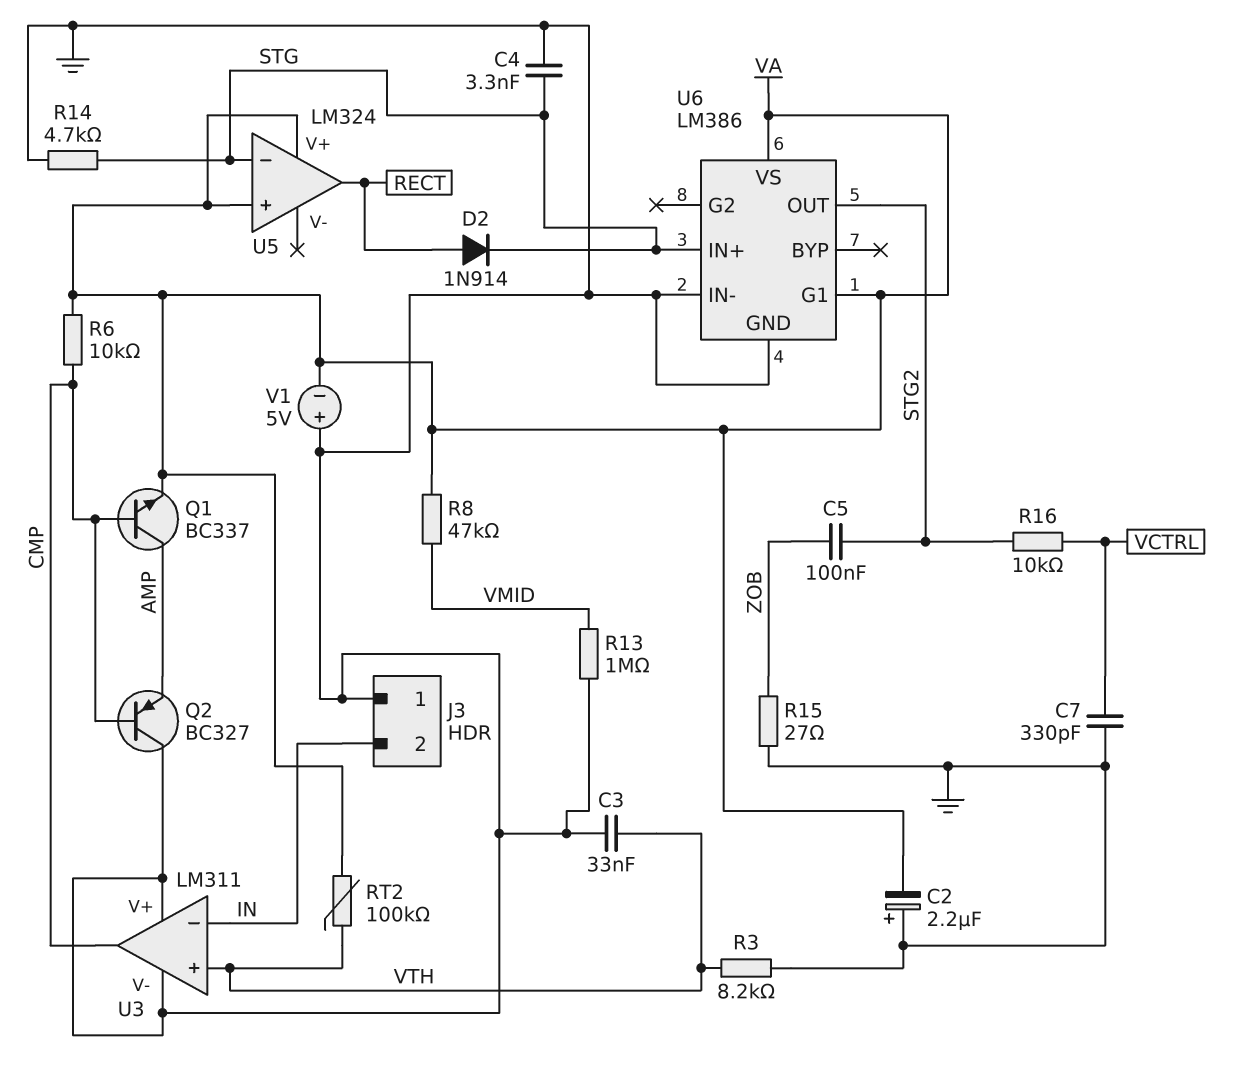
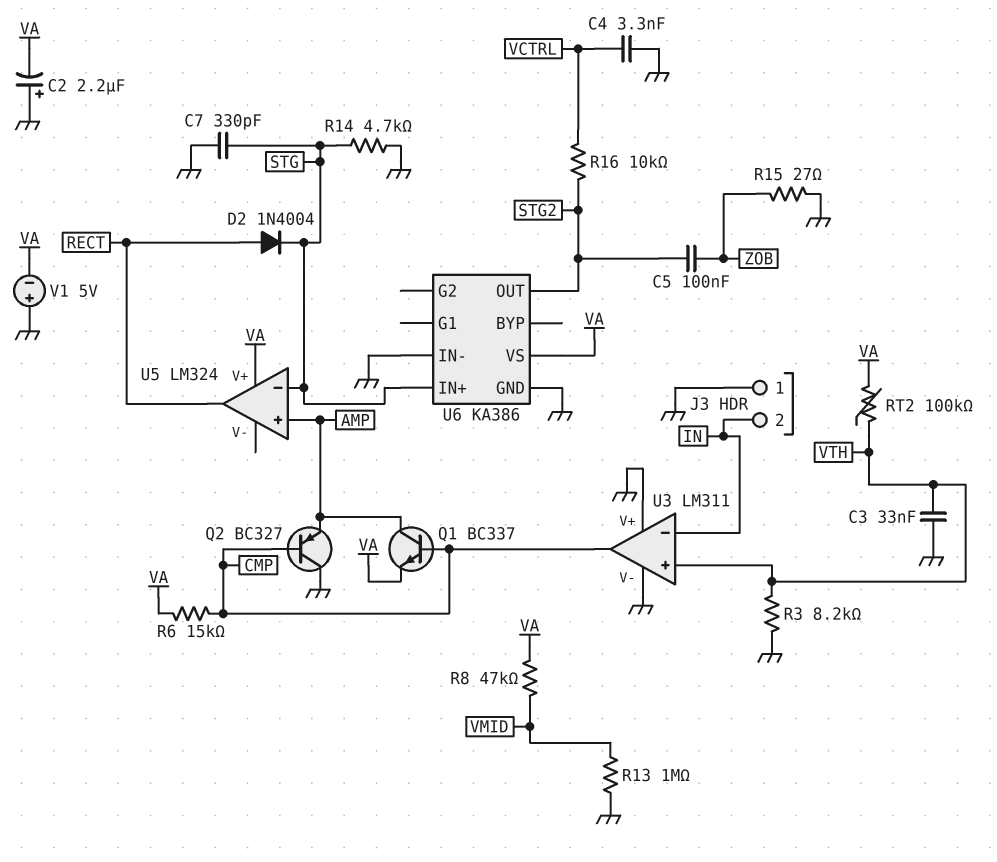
C4: 3.3nF (GND, STG) -> 3.3nF (GND, VCTRL)
C7: 330pF (GND, VCTRL) -> 330pF (GND, STG)
D2: diode 1N914 (A RECT, K STG) -> diode 1N4004 (A RECT, K STG)
R6: 10k (CMP, VA) -> 15k (CMP, VA)
U5 pin in+: VA -> AMP
U6: LM386 -> KA386
U6 pin G1: VA -> none

